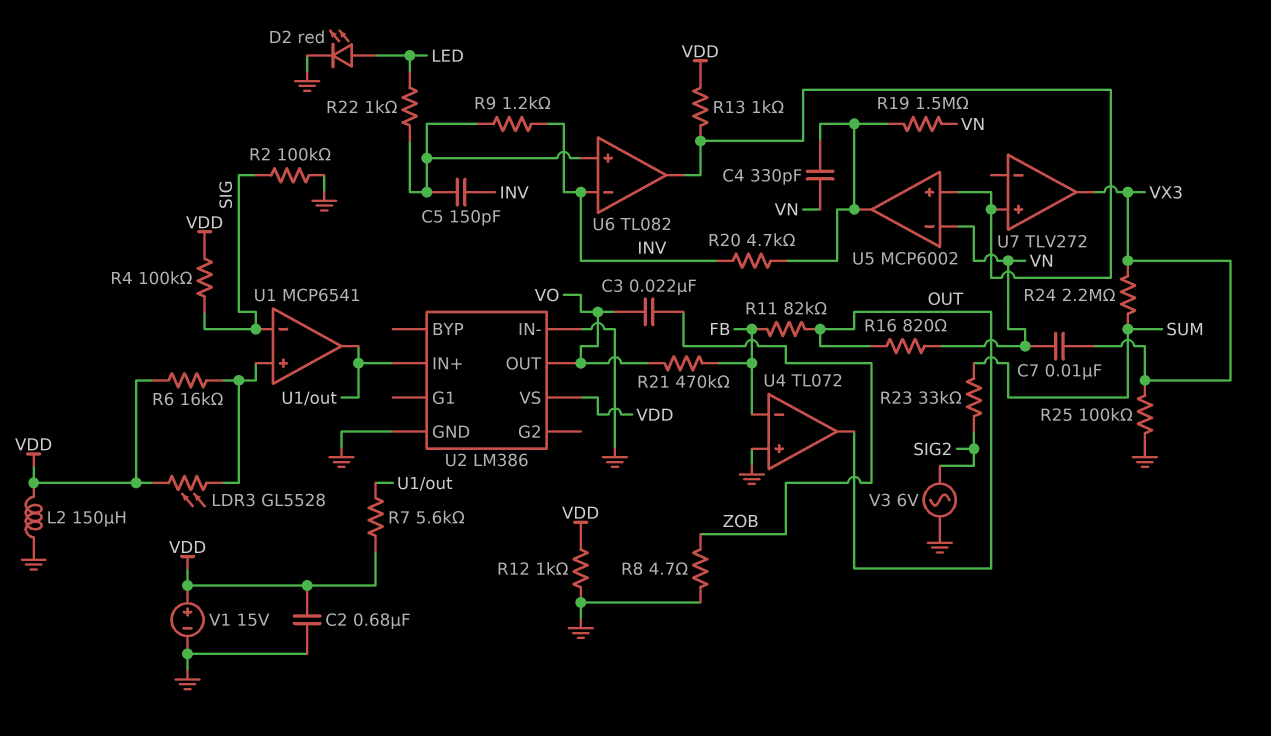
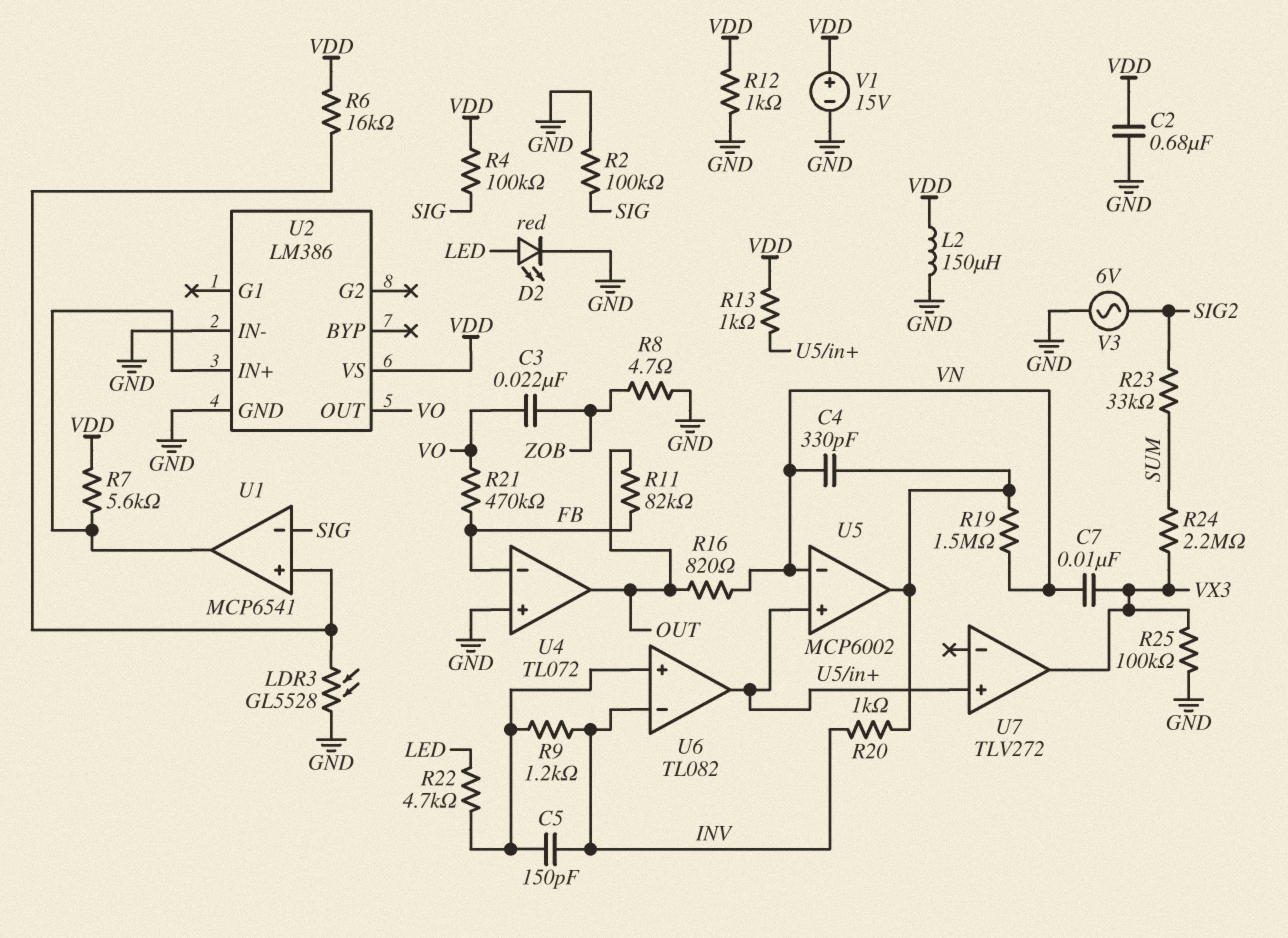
LDR3: GL5528 (U1/in+, VDD) -> GL5528 (GND, U1/in+)
R20: 4.7k (INV, U5/out) -> 1k (INV, U5/out)
R22: 1k (LED, U6/in+) -> 4.7k (LED, U6/in+)

